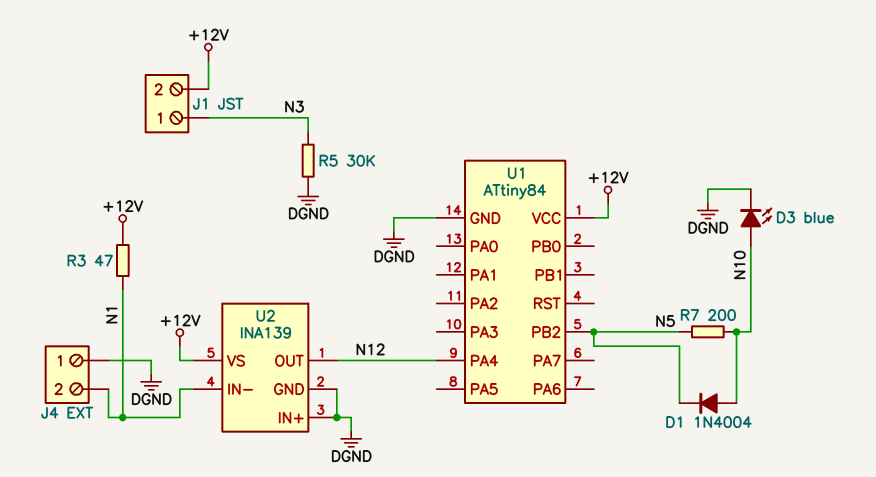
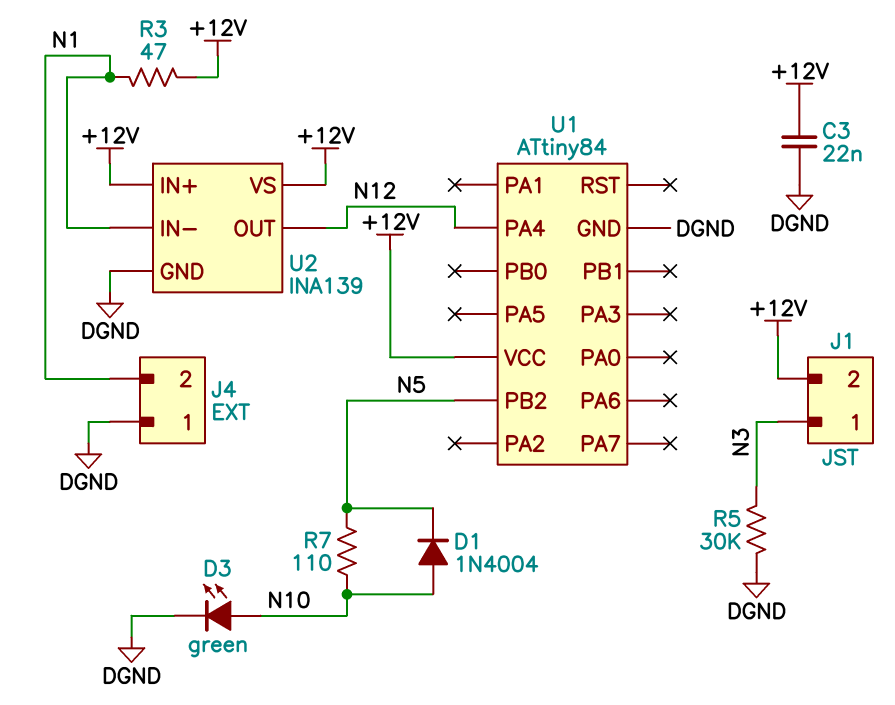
C3: none -> 22nF (+12V, DGND)
D3: LED blue (A N10, K DGND) -> LED green (A N10, K DGND)
R7: 200 (N5, N10) -> 110 (N5, N10)
U2 pin IN+: DGND -> +12V

